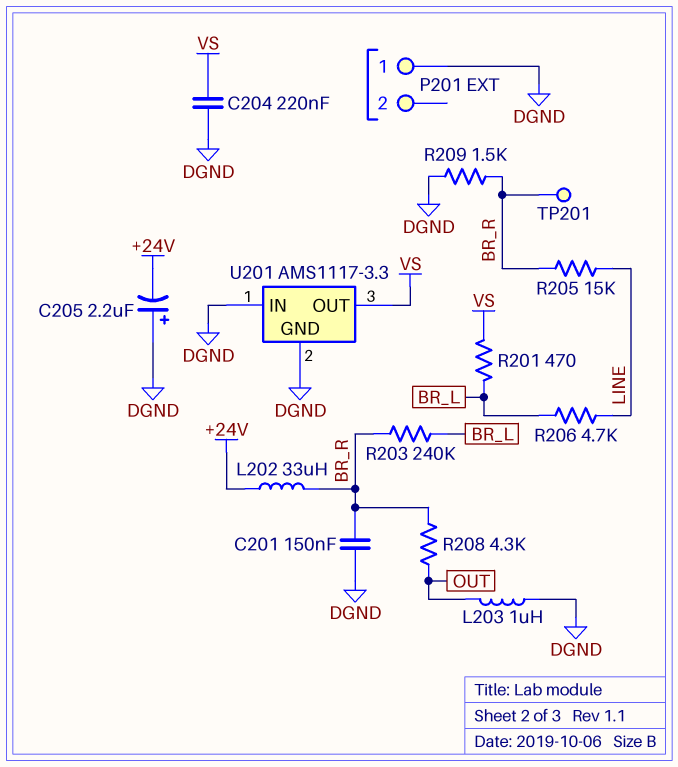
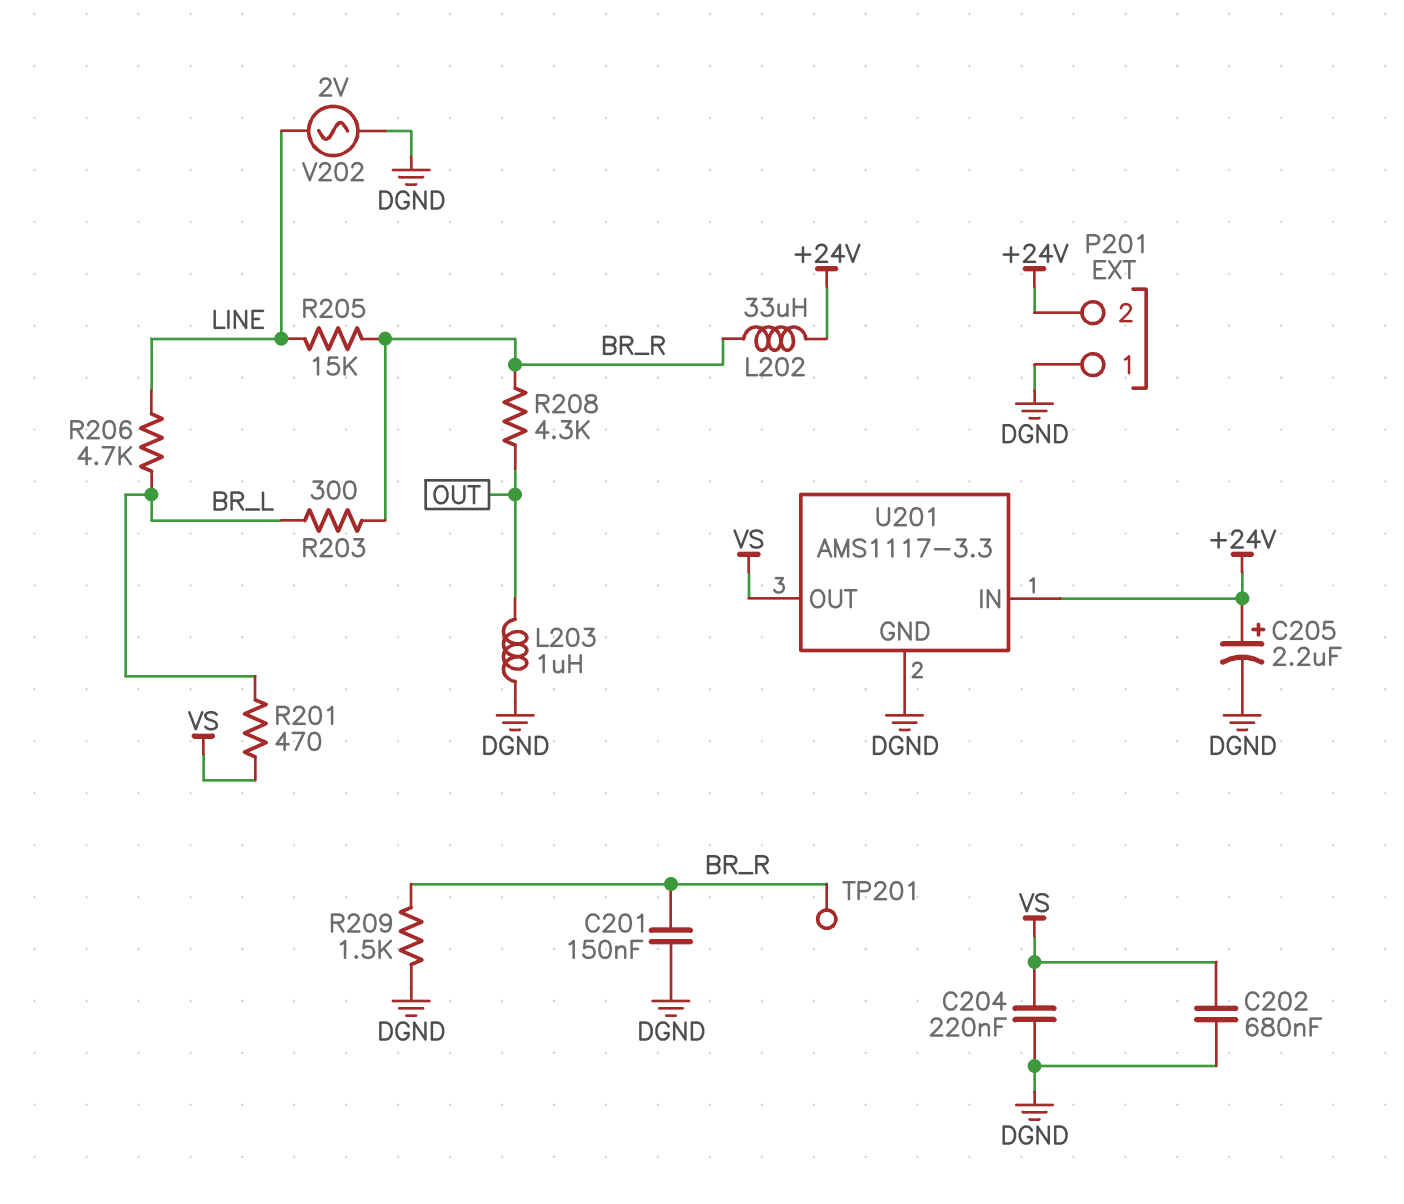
C202: none -> 680nF (DGND, VS)
C205: 2.2uF (plus DGND, minus +24V) -> 2.2uF (plus +24V, minus DGND)
P201 pin 2: none -> +24V
R203: 240k (BR_L, BR_R) -> 300 (BR_L, BR_R)
U201 pin IN: DGND -> +24V
V202: none -> AC 2V (DGND, LINE)

